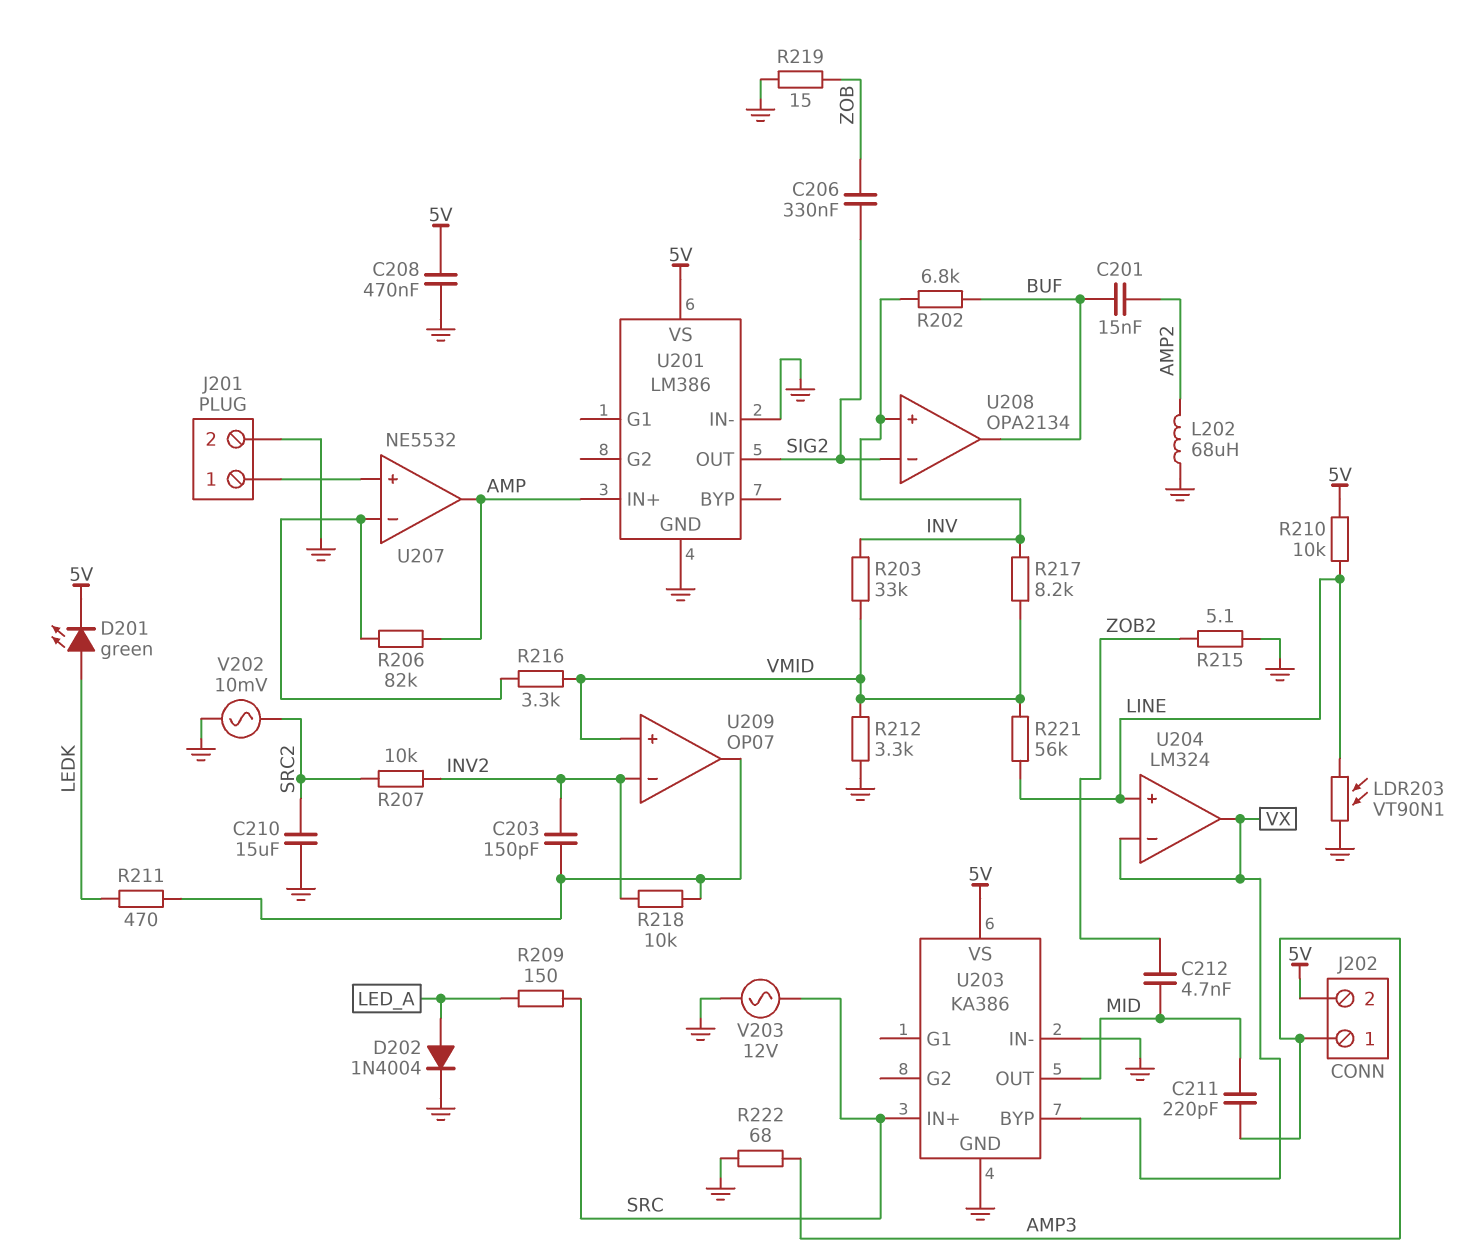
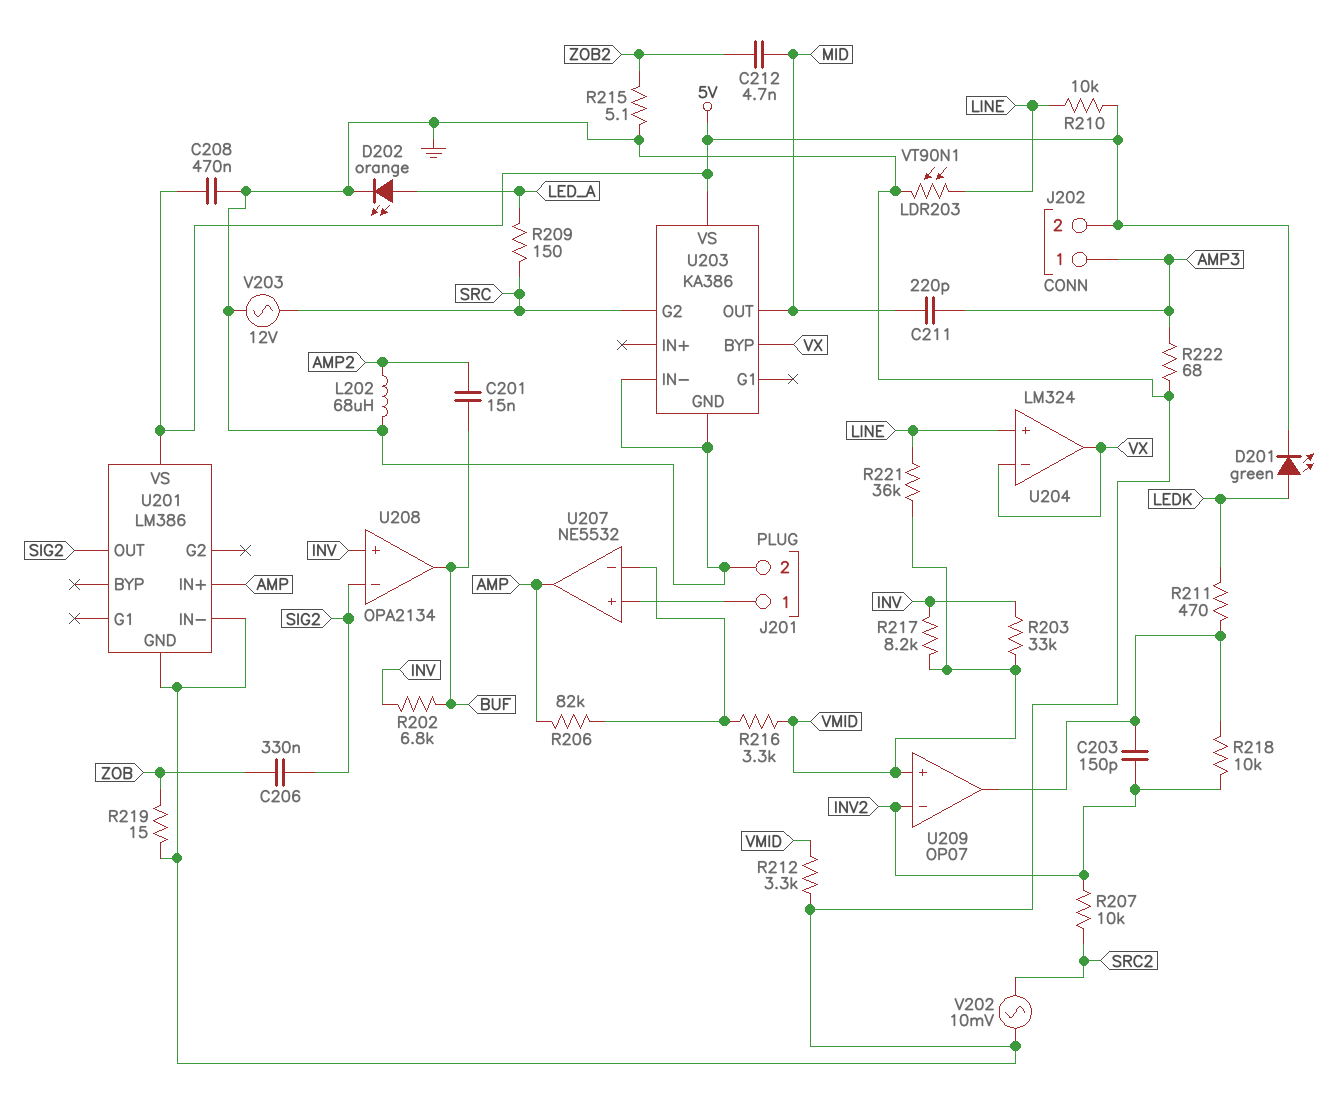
C210: 15uF (GND, SRC2) -> none
D202: diode 1N4004 (A LED_A, K GND) -> LED orange (A LED_A, K GND)
R221: 56k (LINE, VMID) -> 36k (LINE, VMID)
U203 pin G2: none -> SRC
U203 pin IN+: SRC -> none

